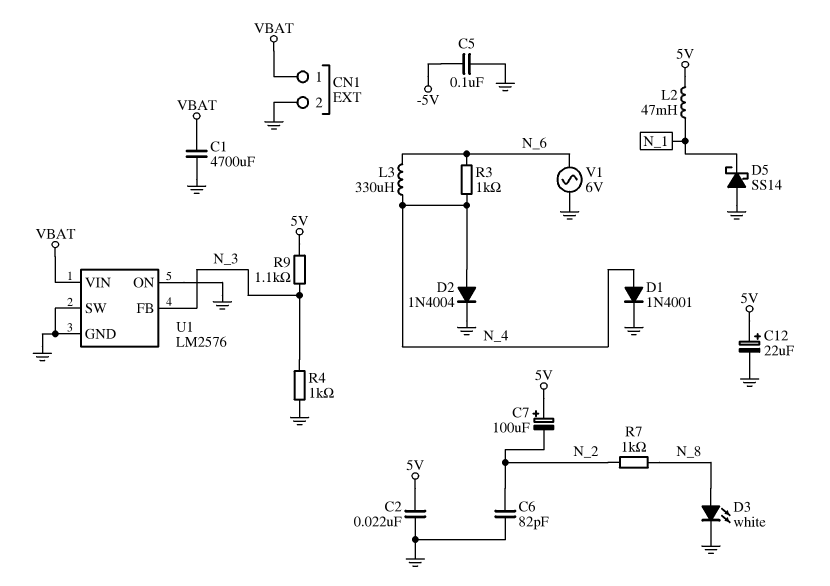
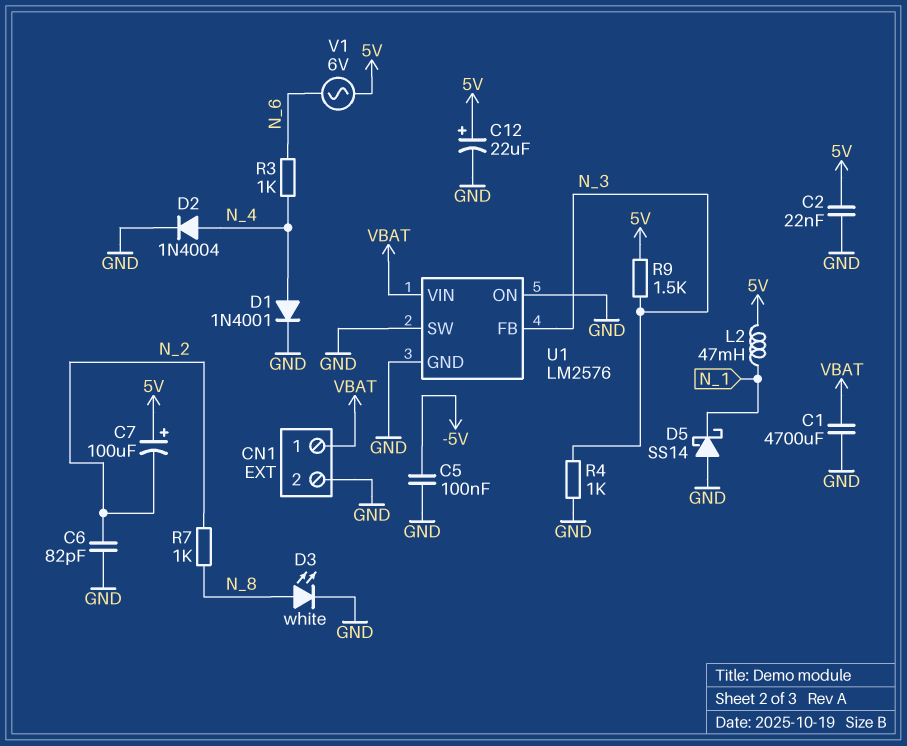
L3: 330uH (N_4, N_6) -> none
R9: 1.1k (5V, N_3) -> 1.5k (5V, N_3)
V1: AC 6V (GND, N_6) -> AC 6V (5V, N_6)

